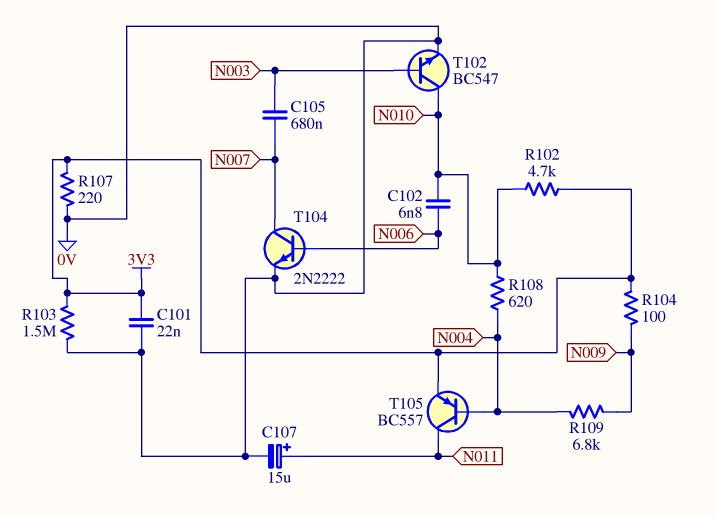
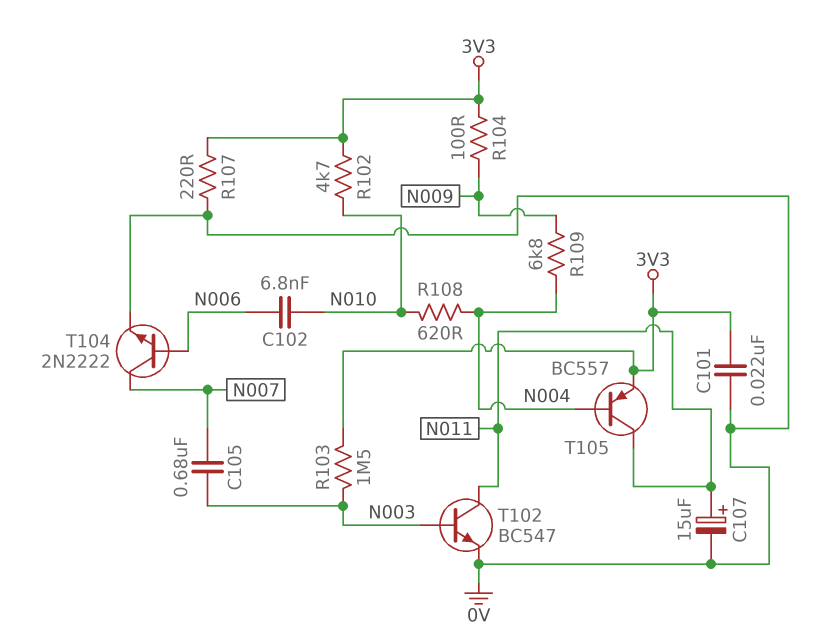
R103: 1.5M (0V, 3V3) -> 1.5M (3V3, N003)
T102: NPN BC547 (B N003, C N010, E 0V) -> NPN BC547 (B N003, C N011, E 0V)

